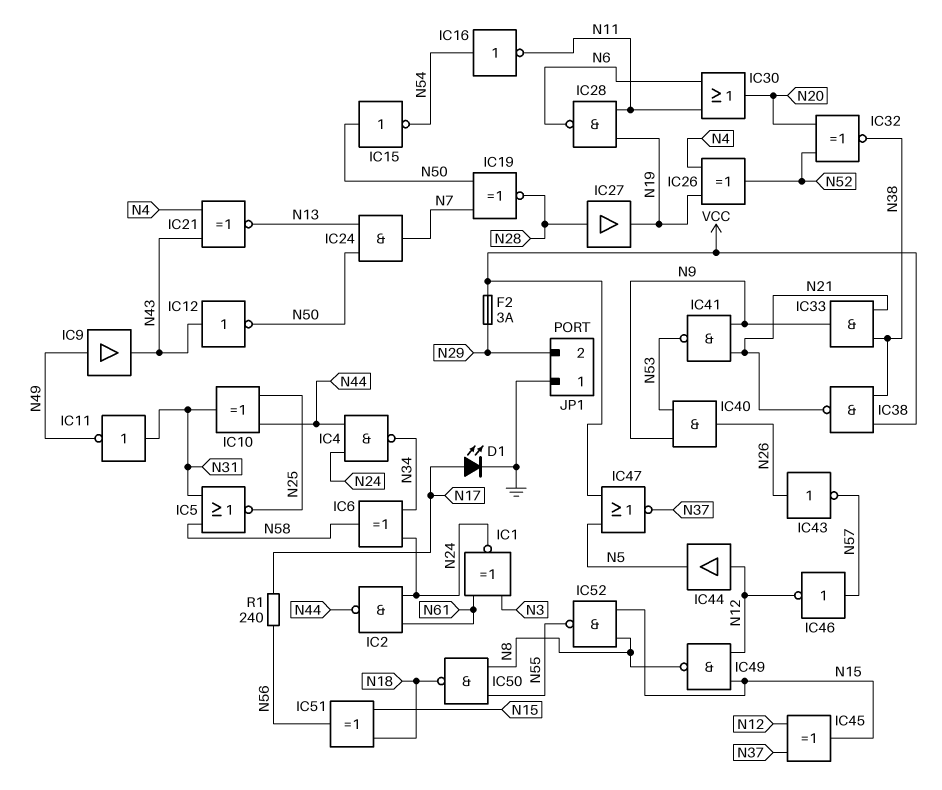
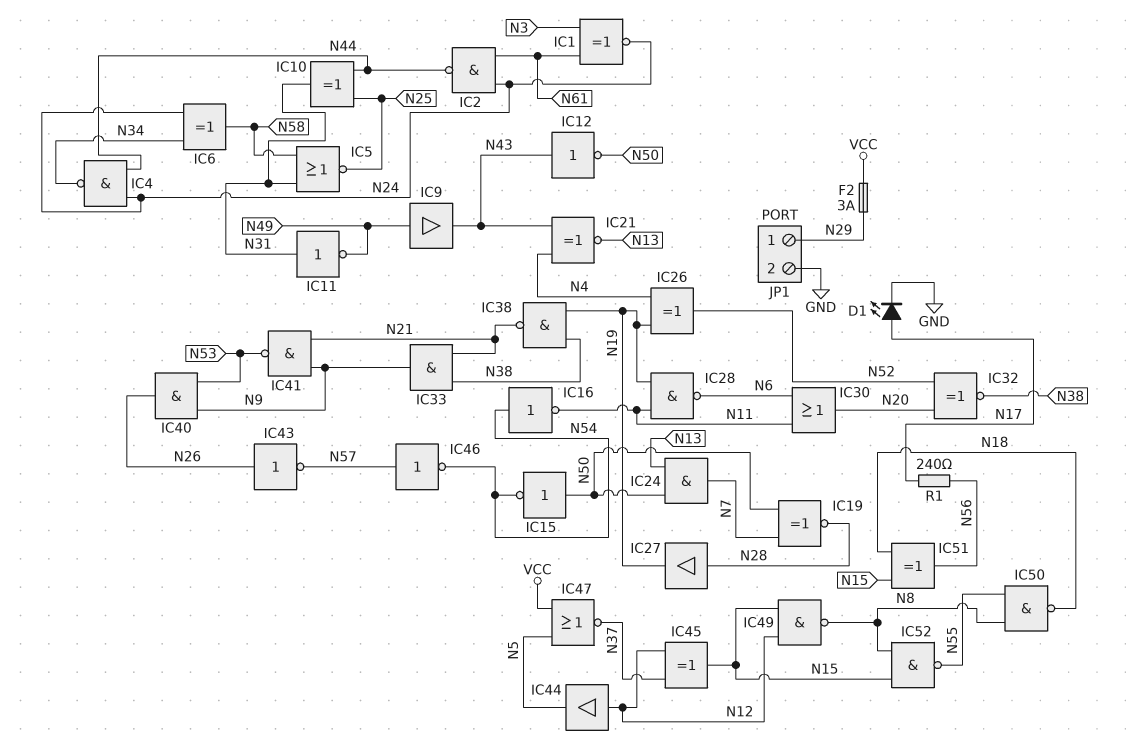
IC38: NAND (in N38, in VCC, out N21) -> NAND (in N19, in N38, out N21)
IC46: NOT (in N57, out N12) -> NOT (in N57, out N54)
JP1 pin 1: GND -> N29
JP1 pin 2: N29 -> GND

